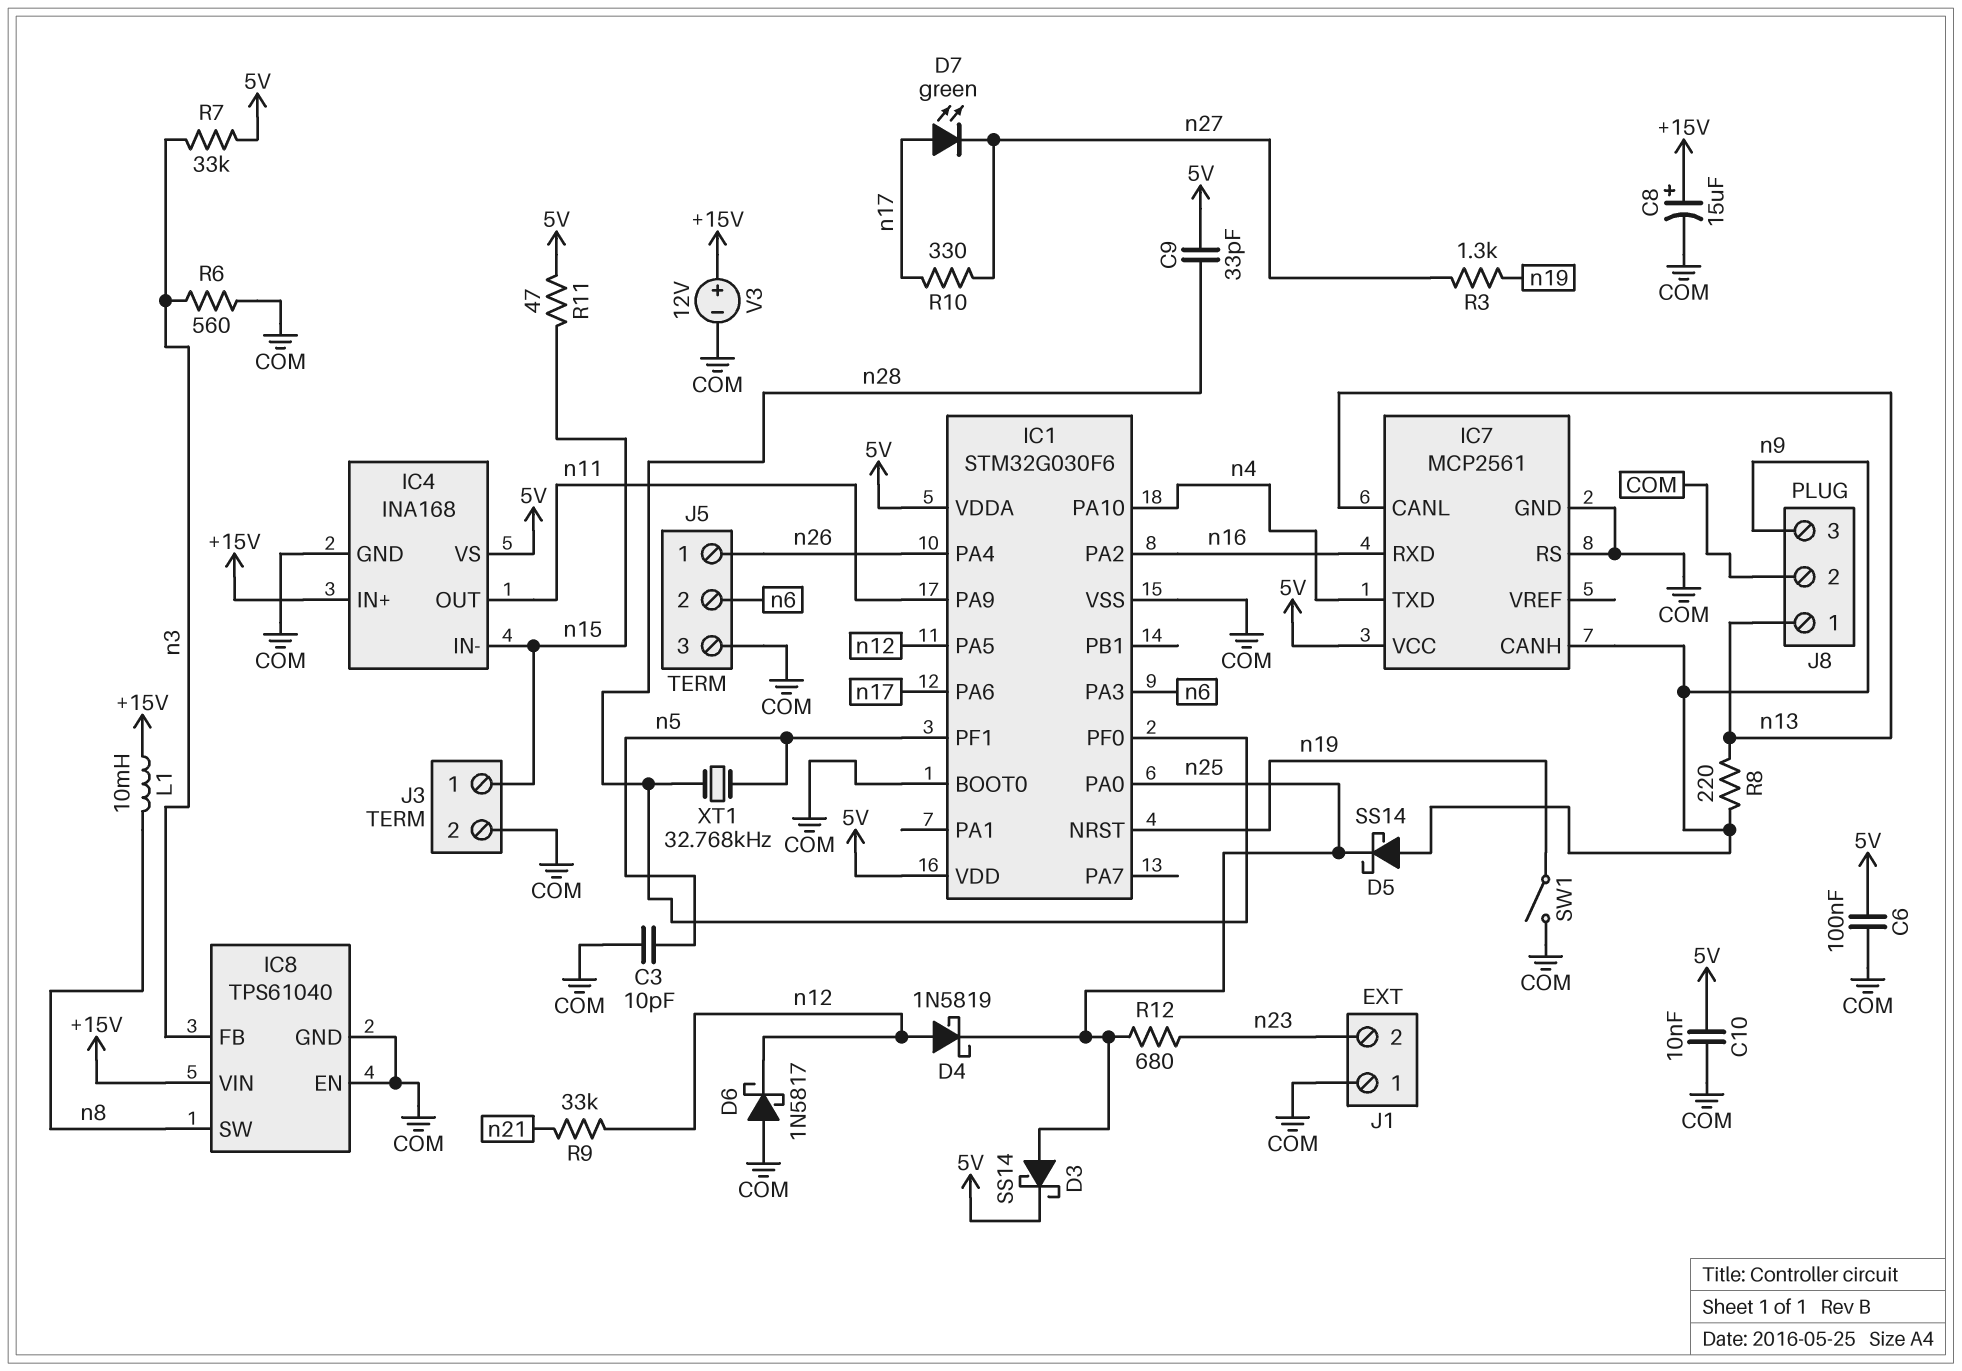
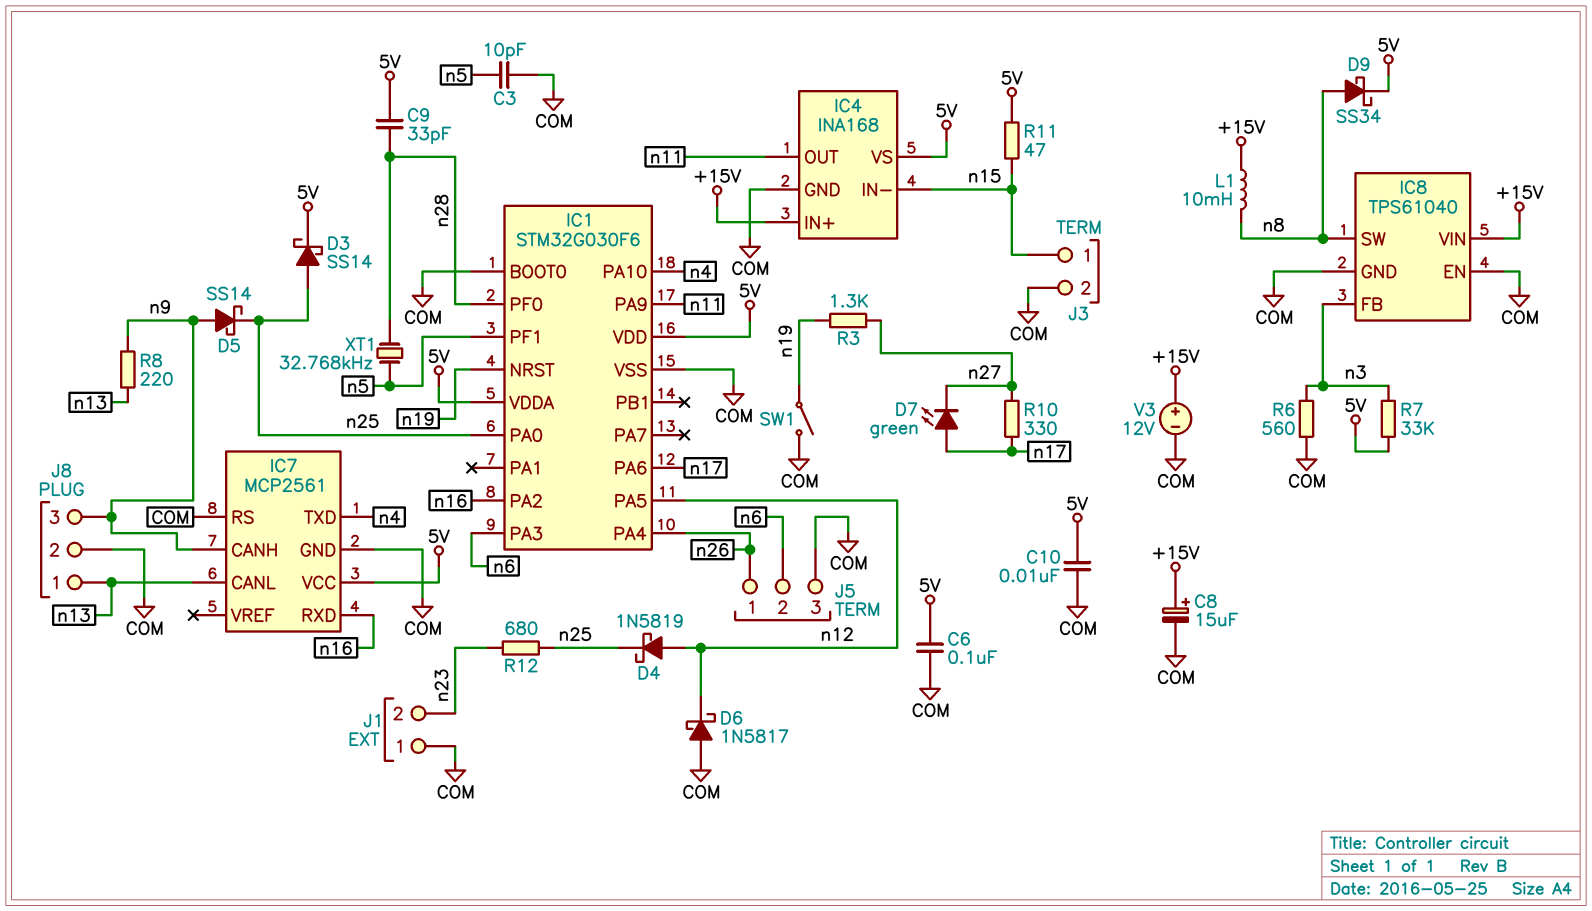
D9: none -> schottky SS34 (A n8, K 5V)
R9: 33k (n12, n21) -> none

